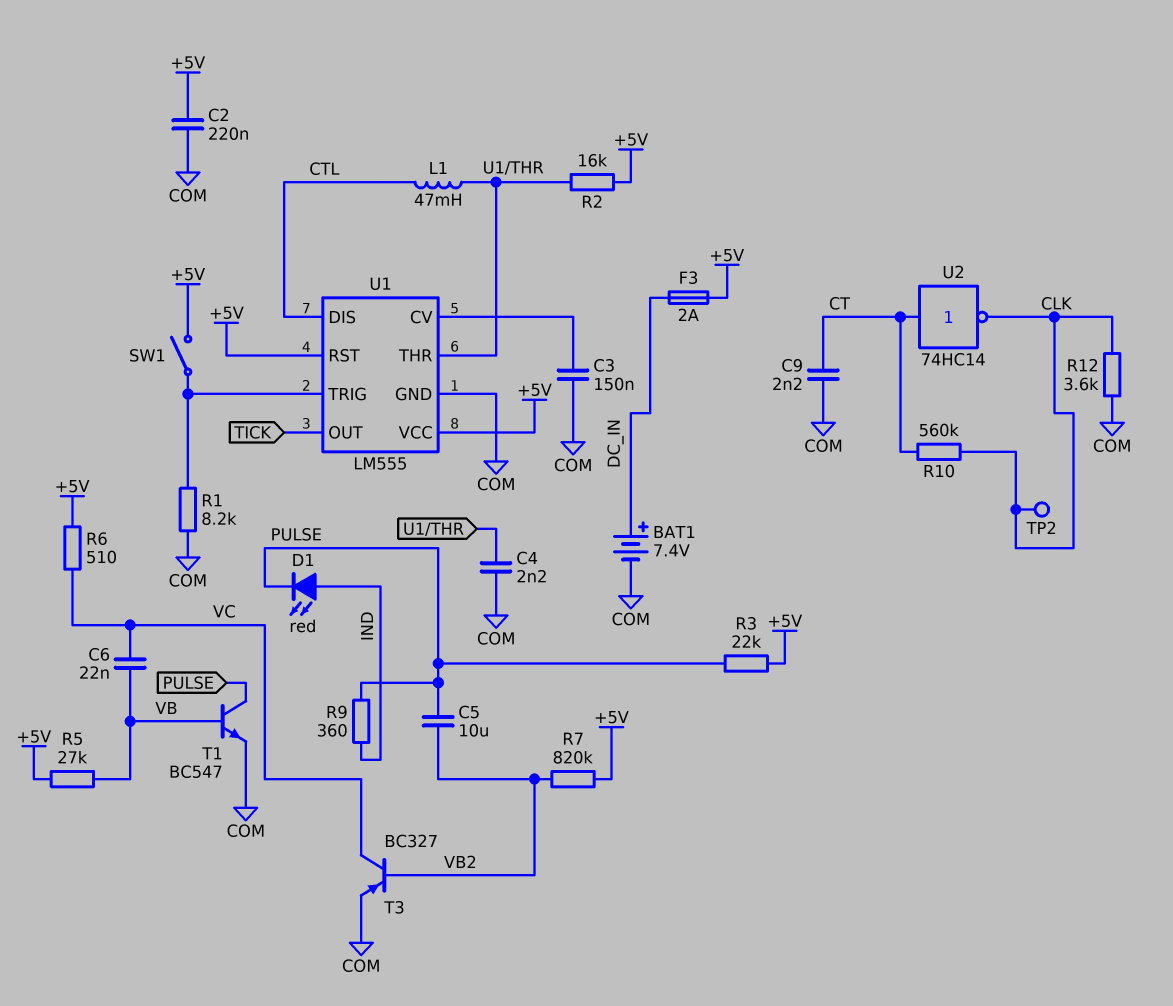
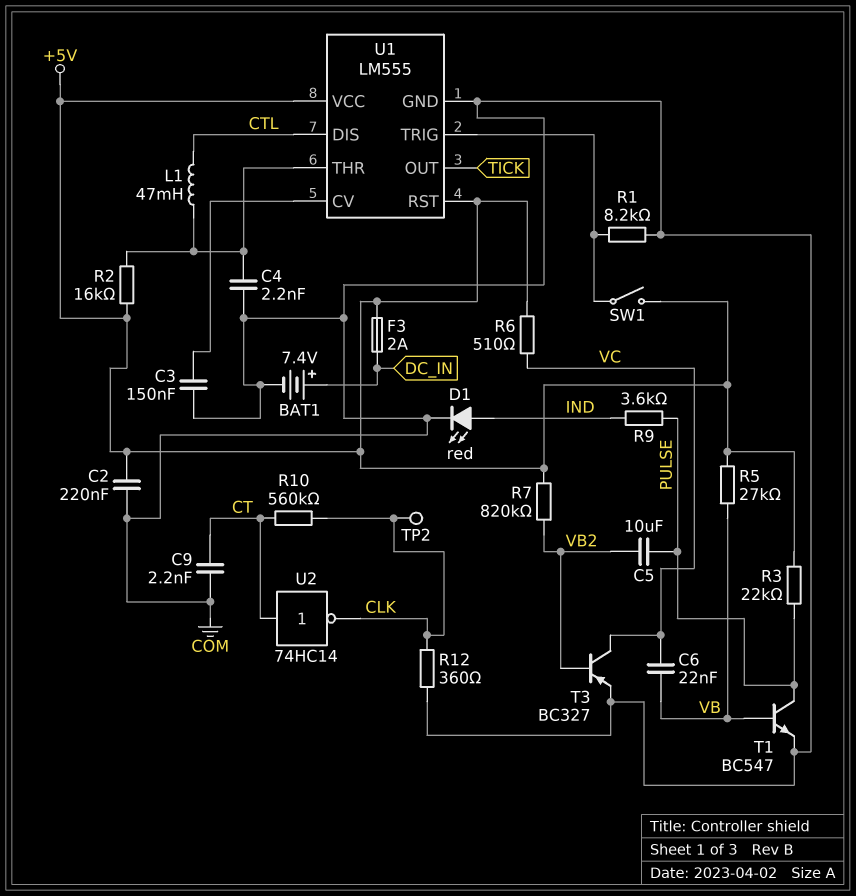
D1: LED red (A IND, K PULSE) -> LED red (A IND, K COM)
R9: 360 (IND, PULSE) -> 3.6k (IND, PULSE)
R12: 3.6k (CLK, COM) -> 360 (CLK, COM)

